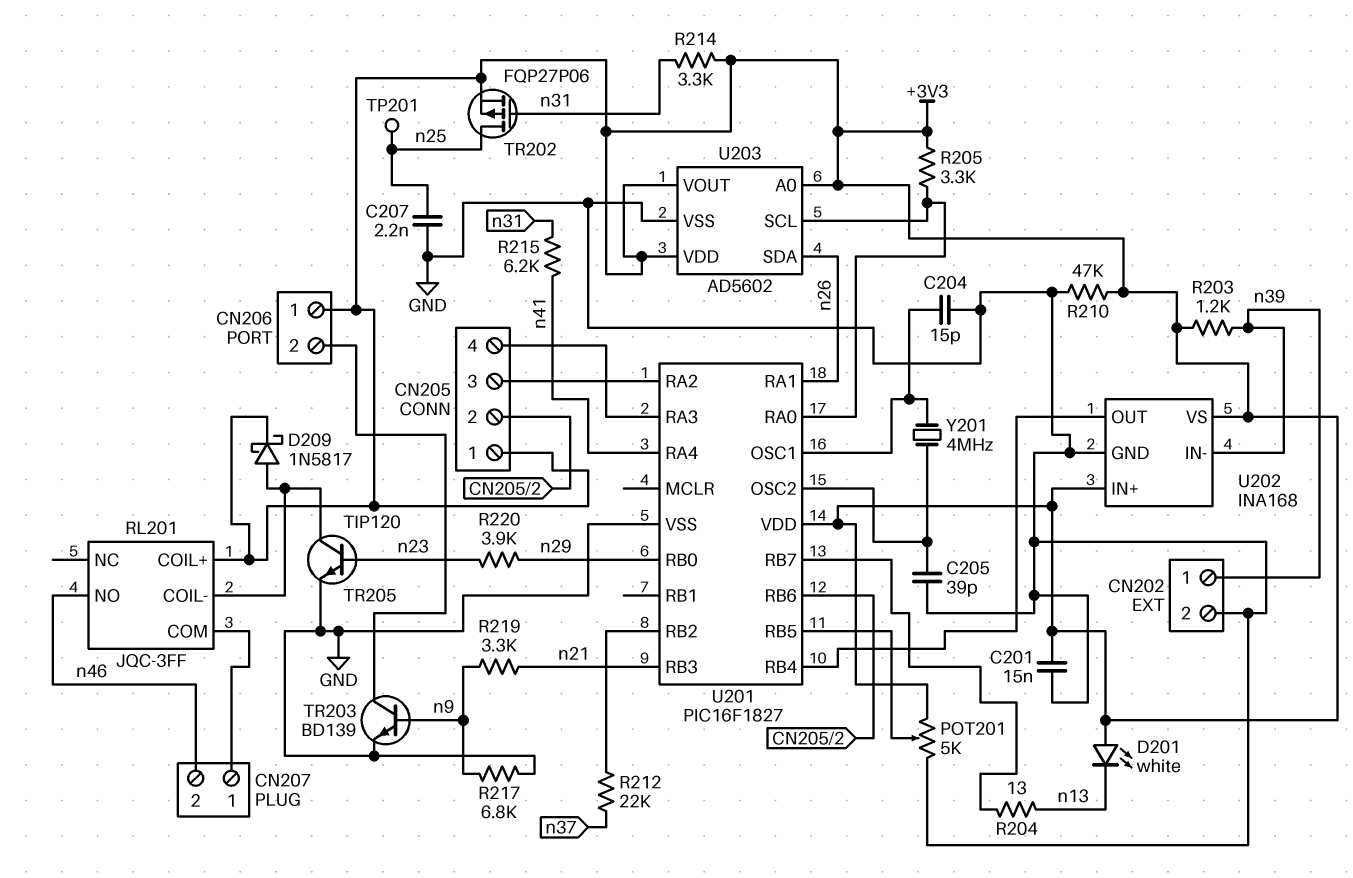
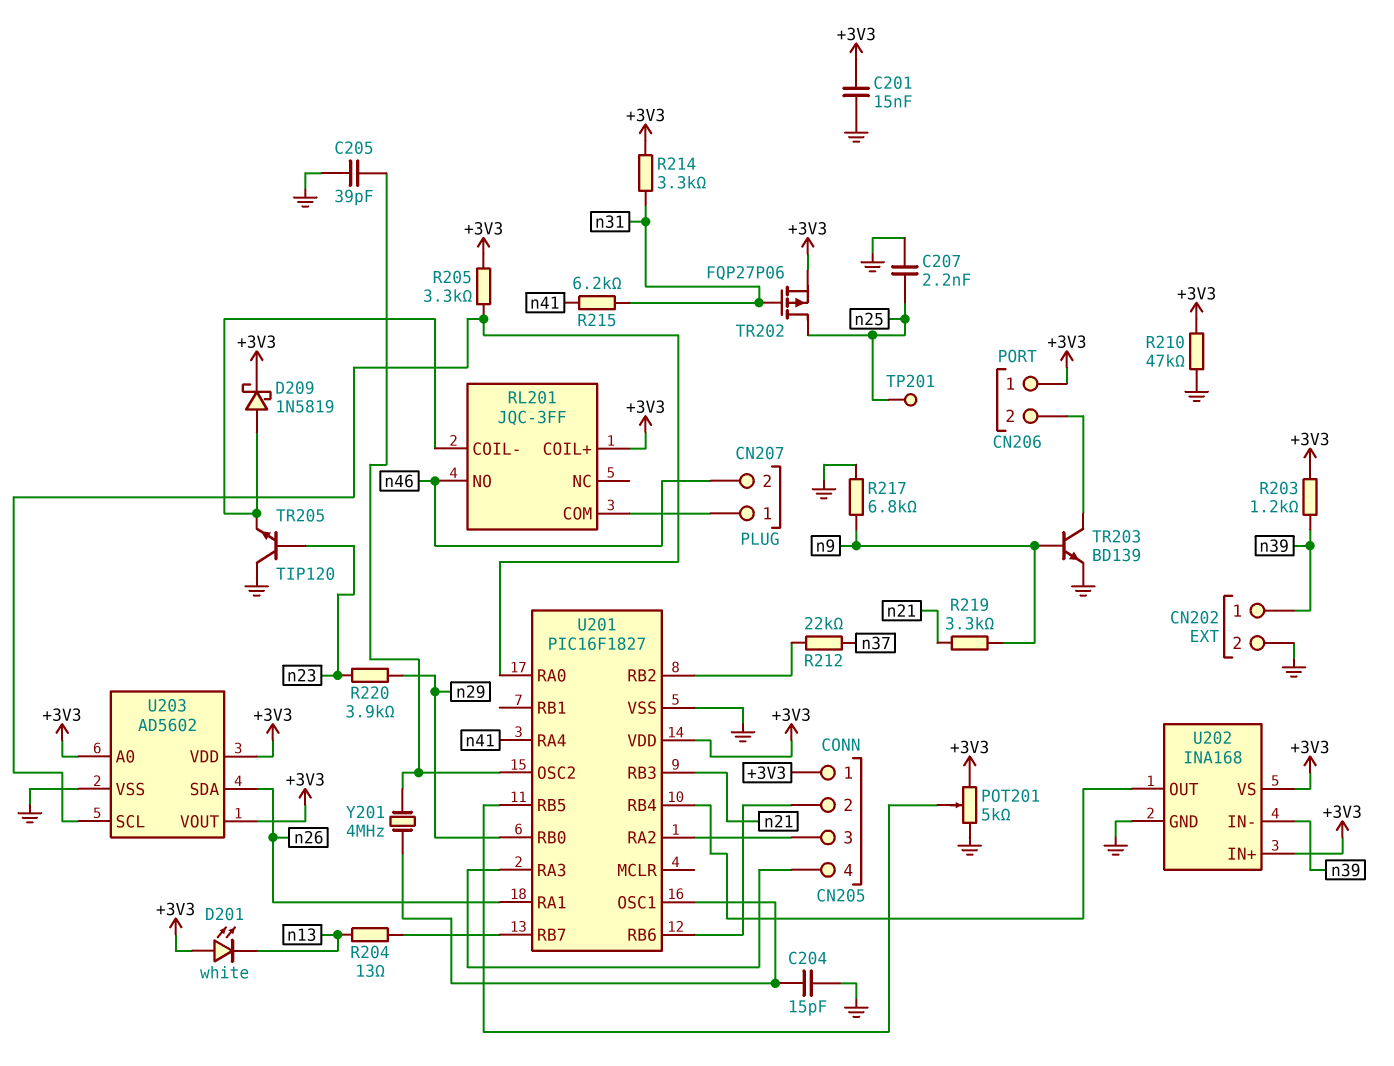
D209: schottky 1N5817 (A RL201/COIL-, K +3V3) -> schottky 1N5819 (A RL201/COIL-, K +3V3)
TR205: NPN TIP120 (B n23, C RL201/COIL-, E GND) -> NPN TIP120 (B n23, C GND, E RL201/COIL-)

